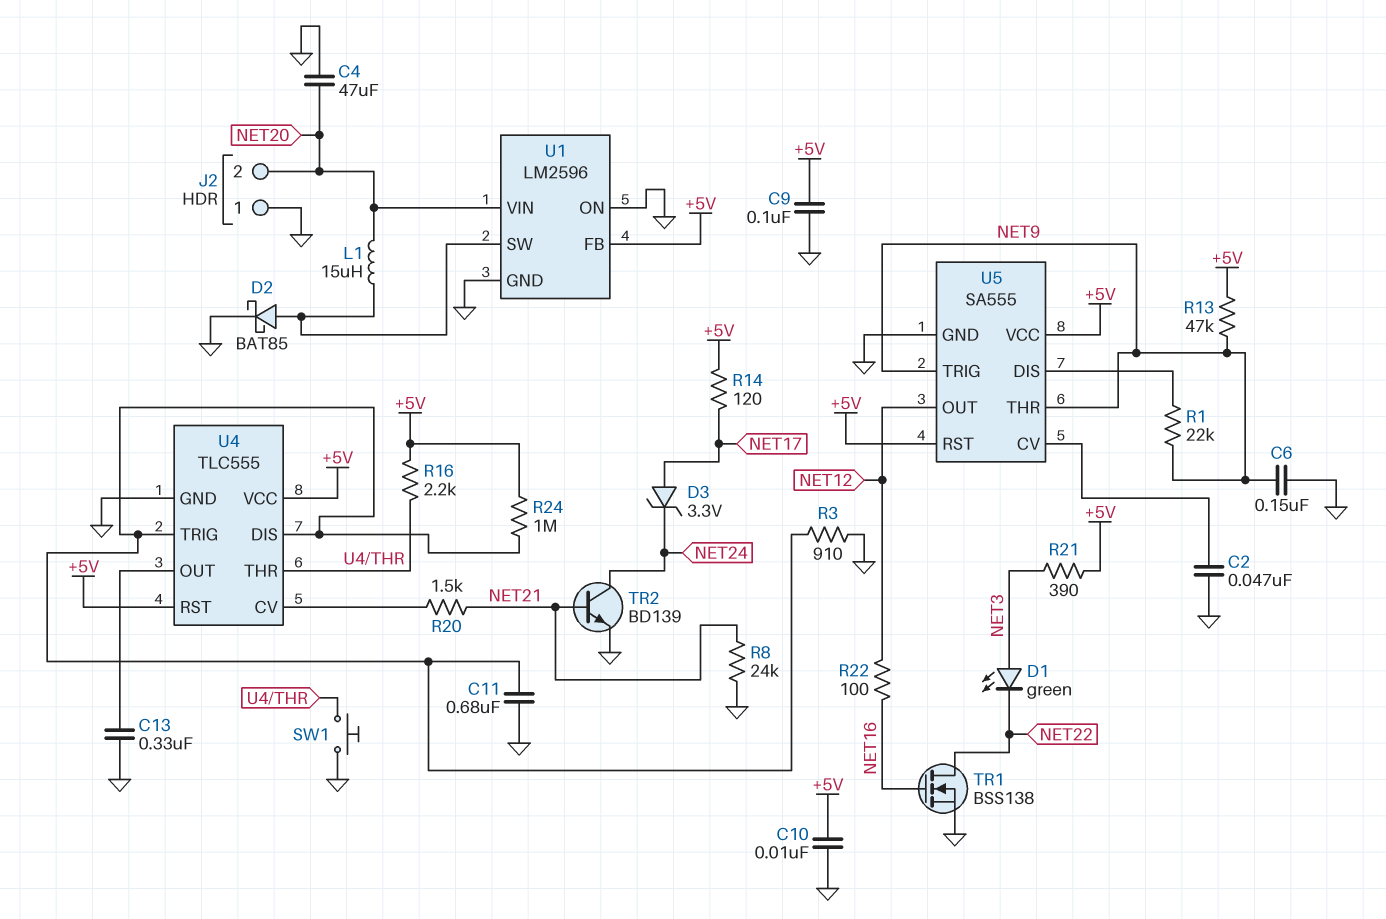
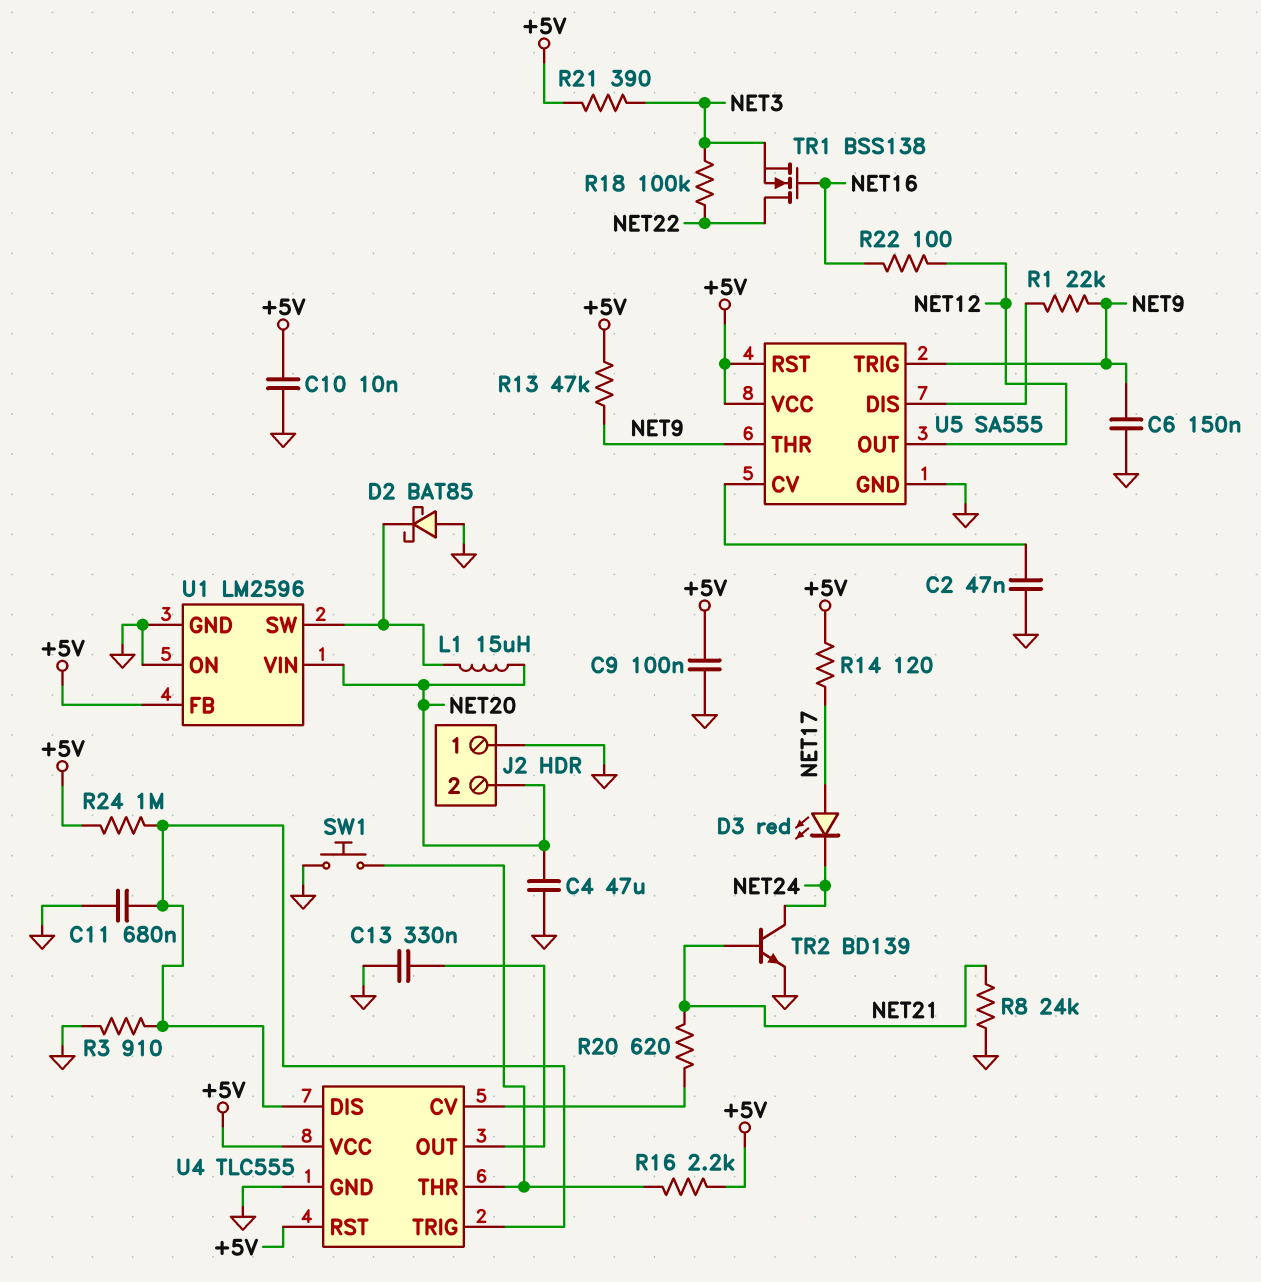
D1: LED green (A NET3, K NET22) -> none
D2: schottky BAT85 (A U1/SW, K GND) -> schottky BAT85 (A GND, K U1/SW)
D3: zener 3.3V (A NET17, K NET24) -> LED red (A NET17, K NET24)
R18: none -> 100k (NET3, NET22)
R20: 1.5k (NET21, U4/CV) -> 620 (NET21, U4/CV)
TR1: NMOS BSS138 (G NET16, D NET22, S GND) -> NMOS BSS138 (G NET16, D NET22, S NET3)

